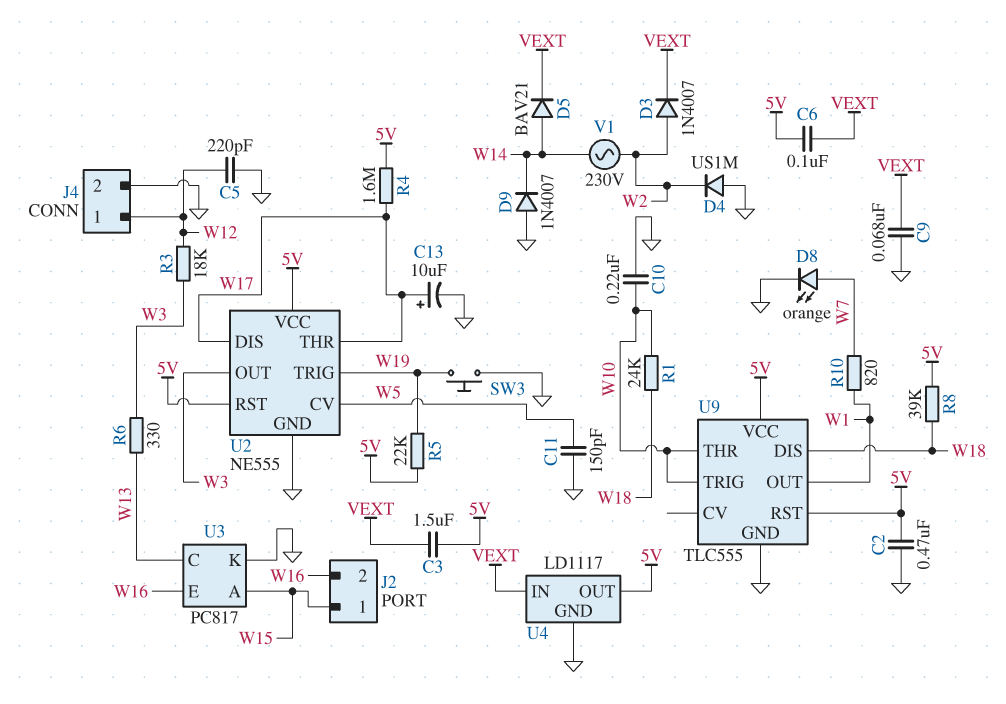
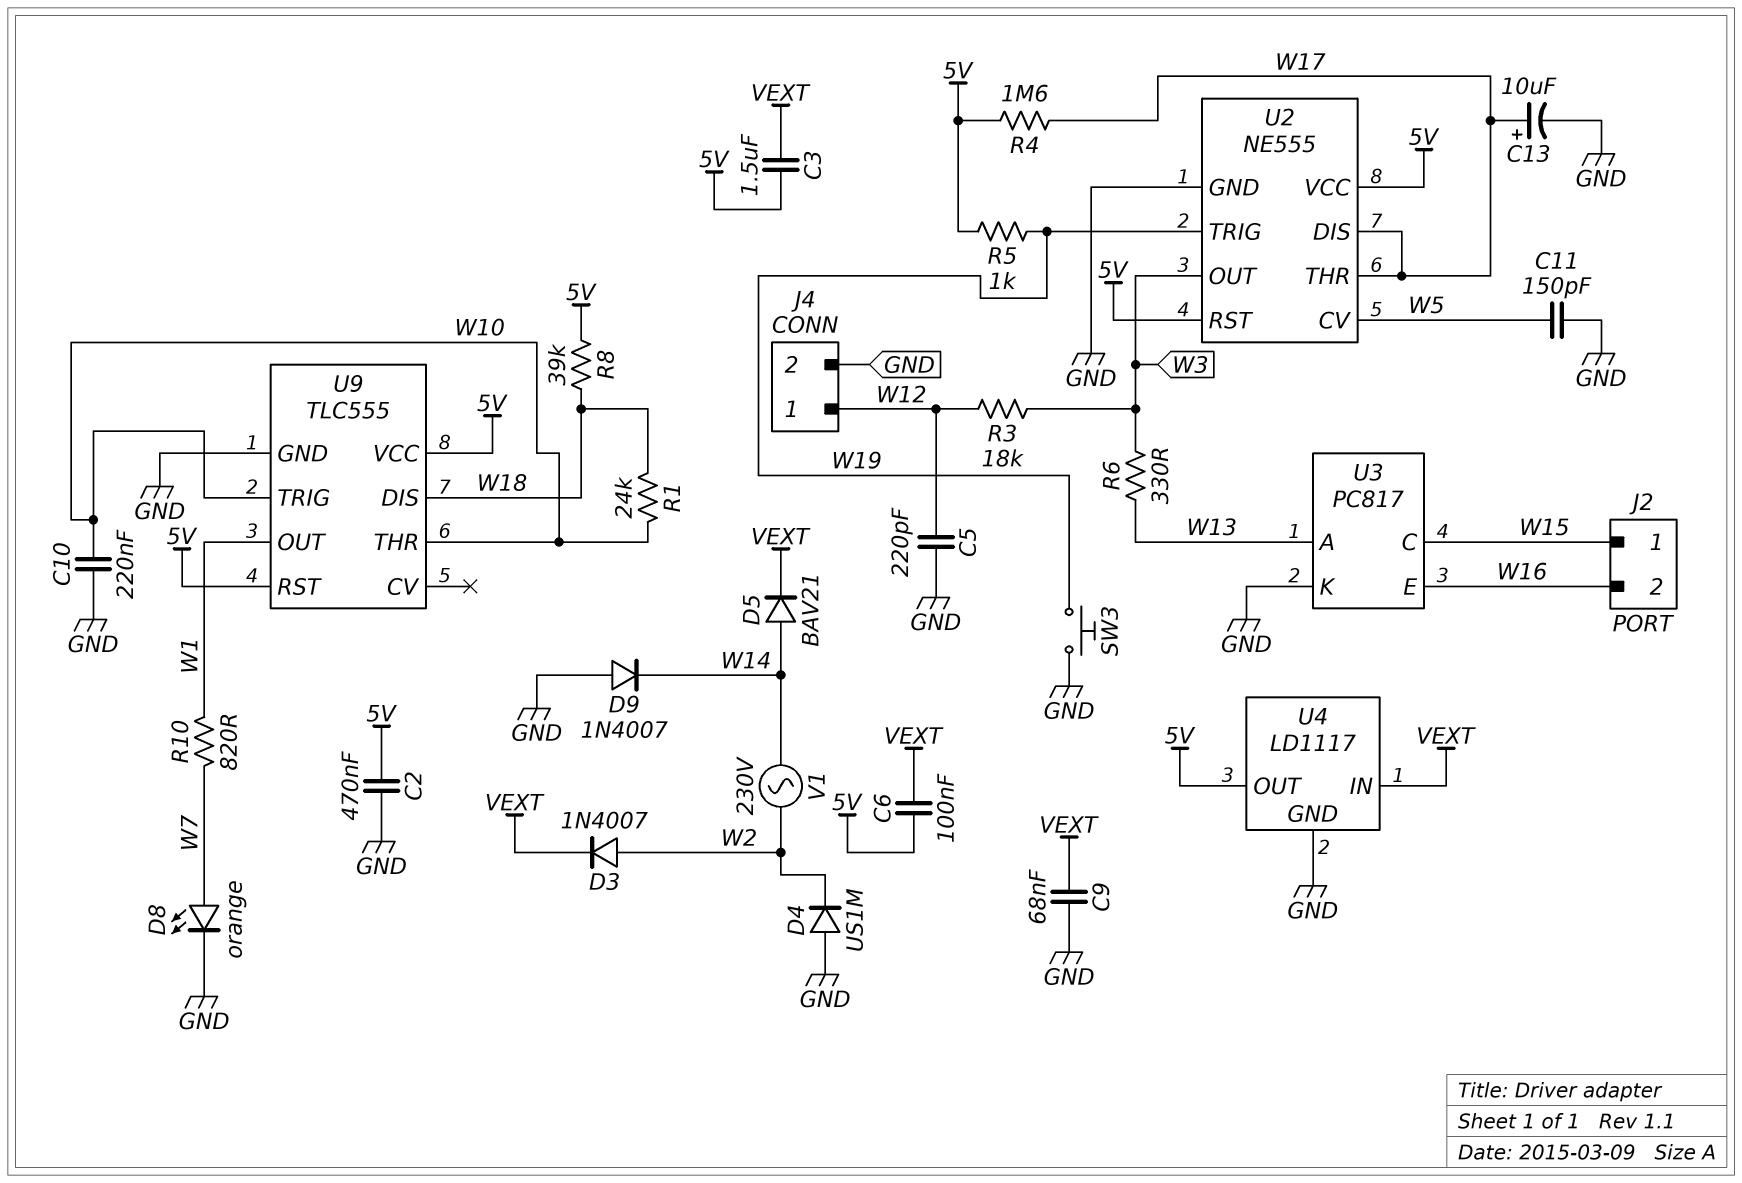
R5: 22k (5V, W19) -> 1k (5V, W19)
U3 pin A: W15 -> W13
U3 pin C: W13 -> W15

